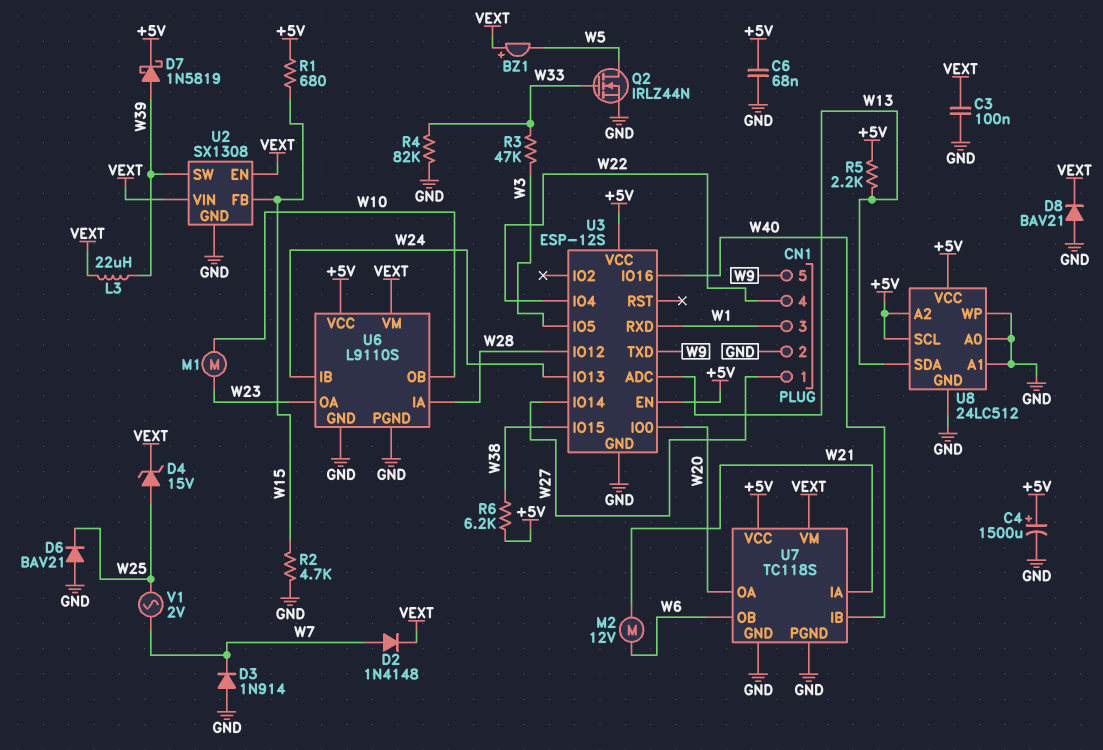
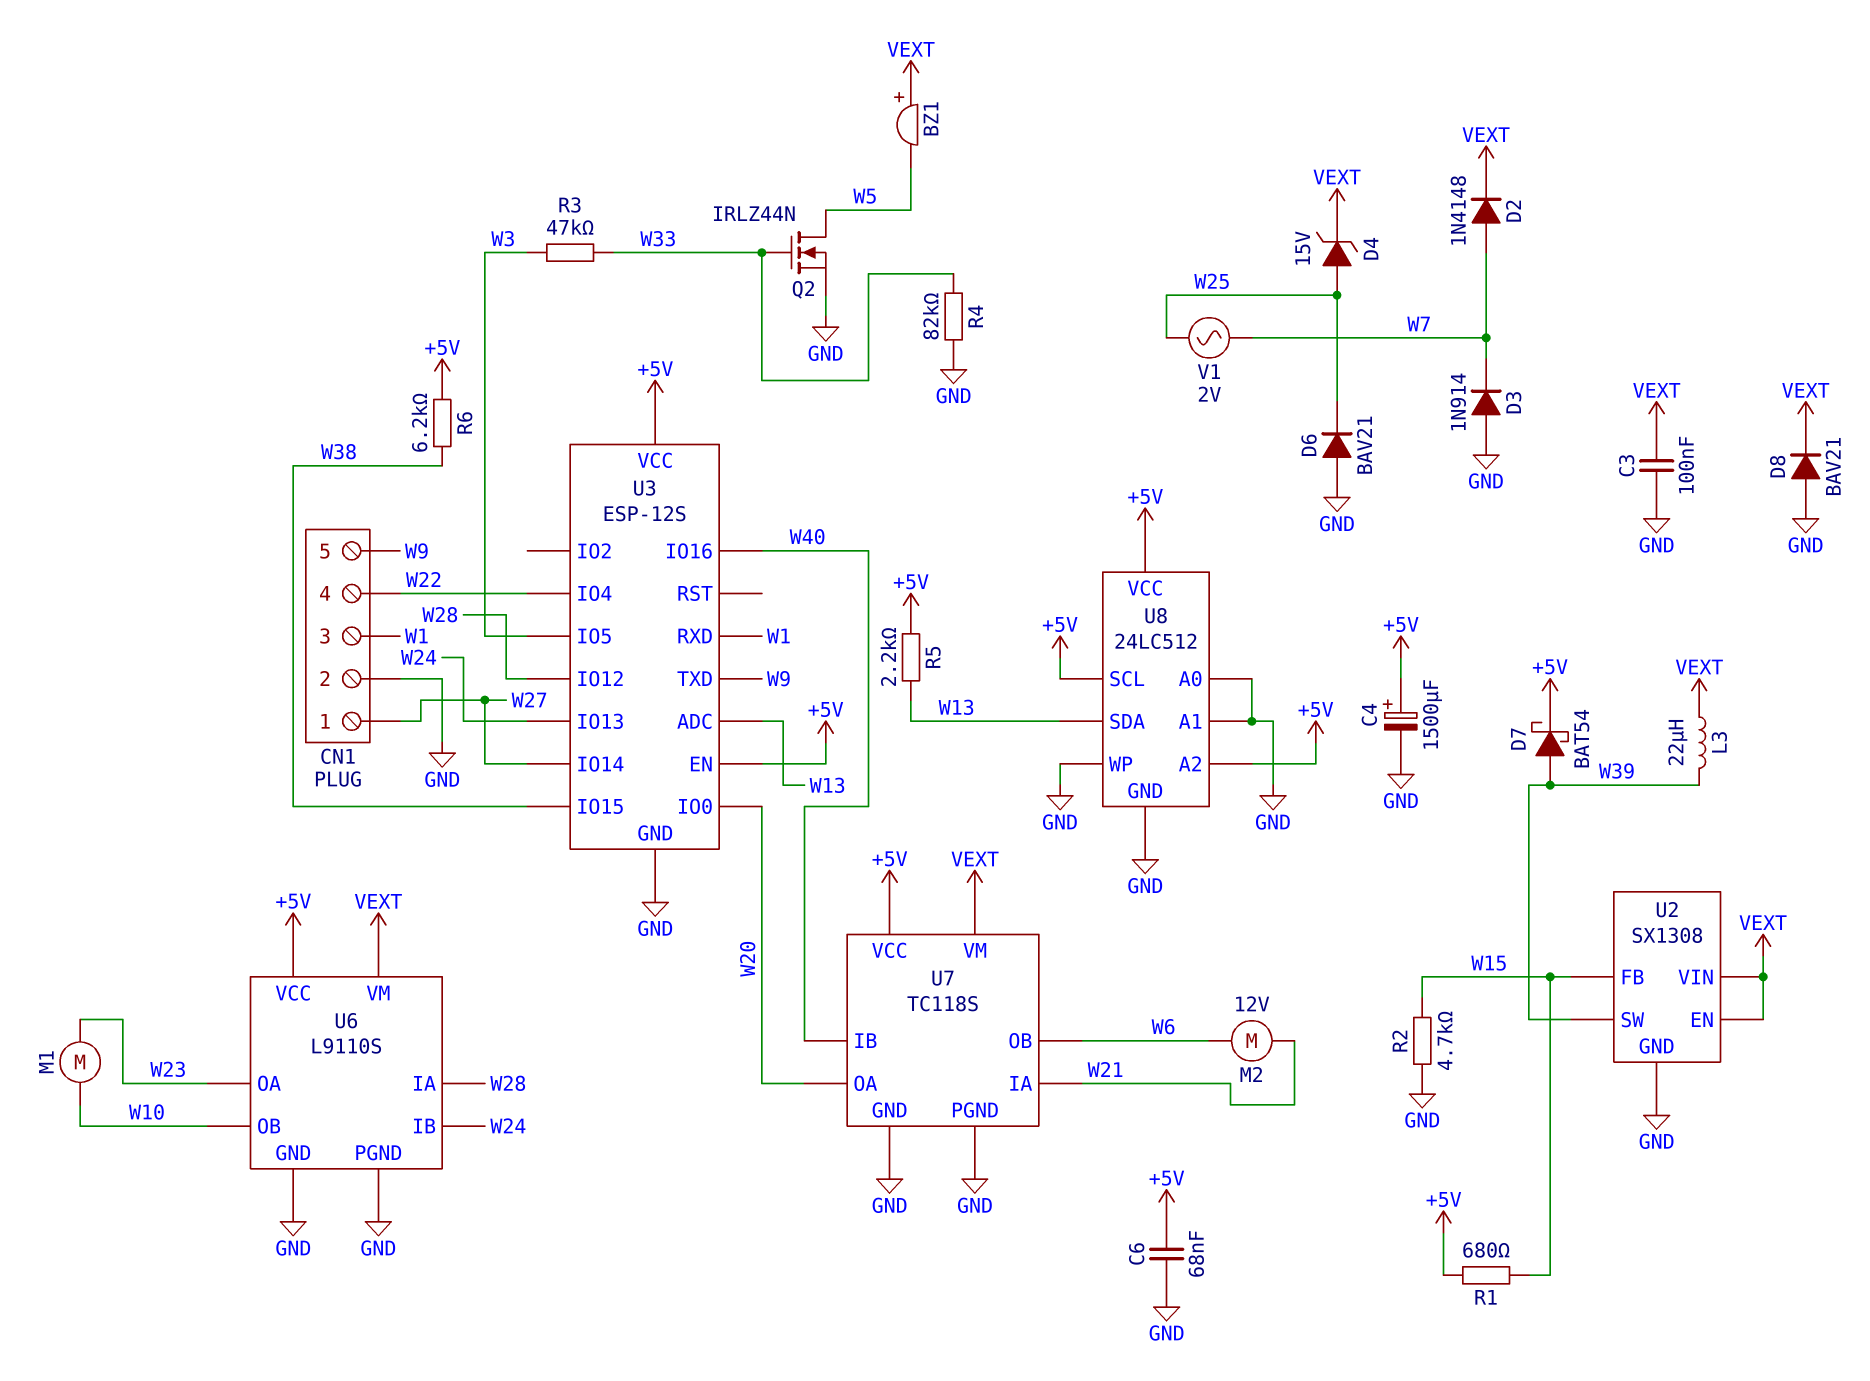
D7: schottky 1N5819 (A W39, K +5V) -> schottky BAT54 (A W39, K +5V)

